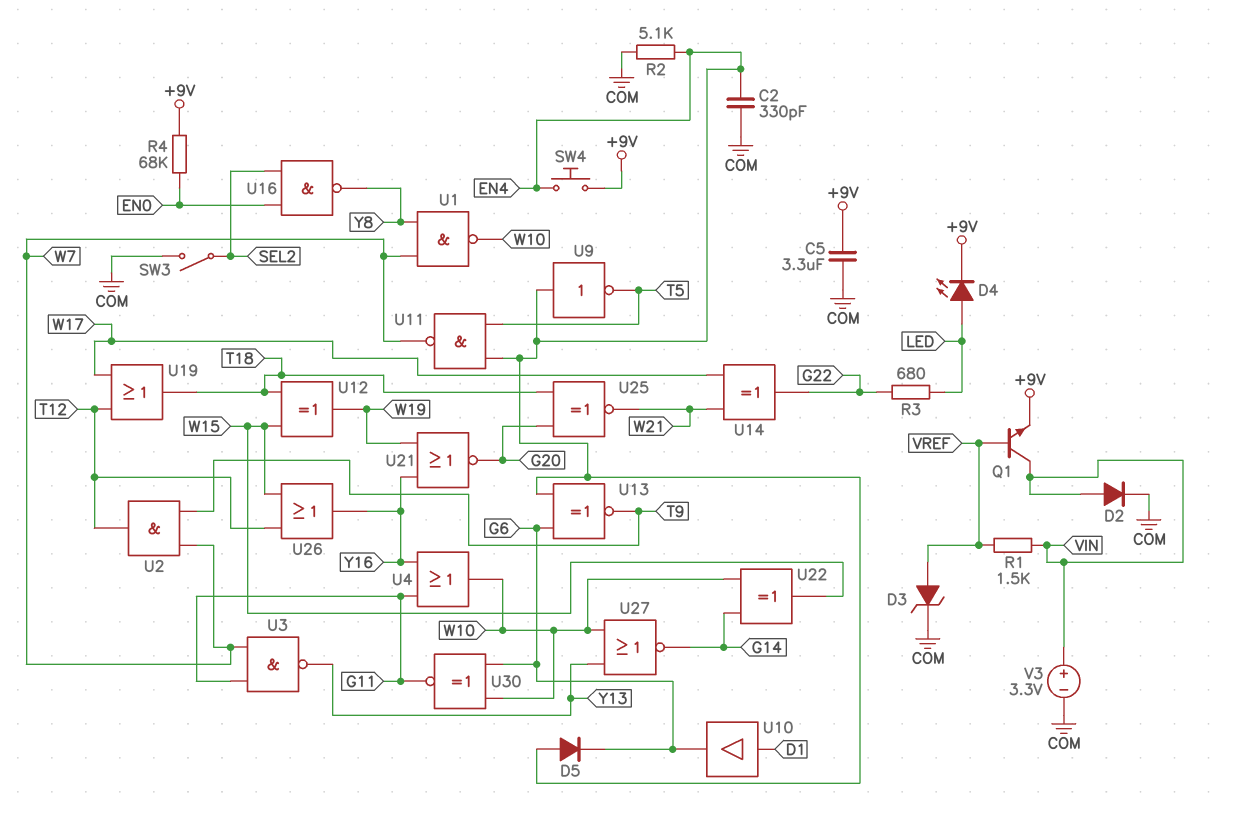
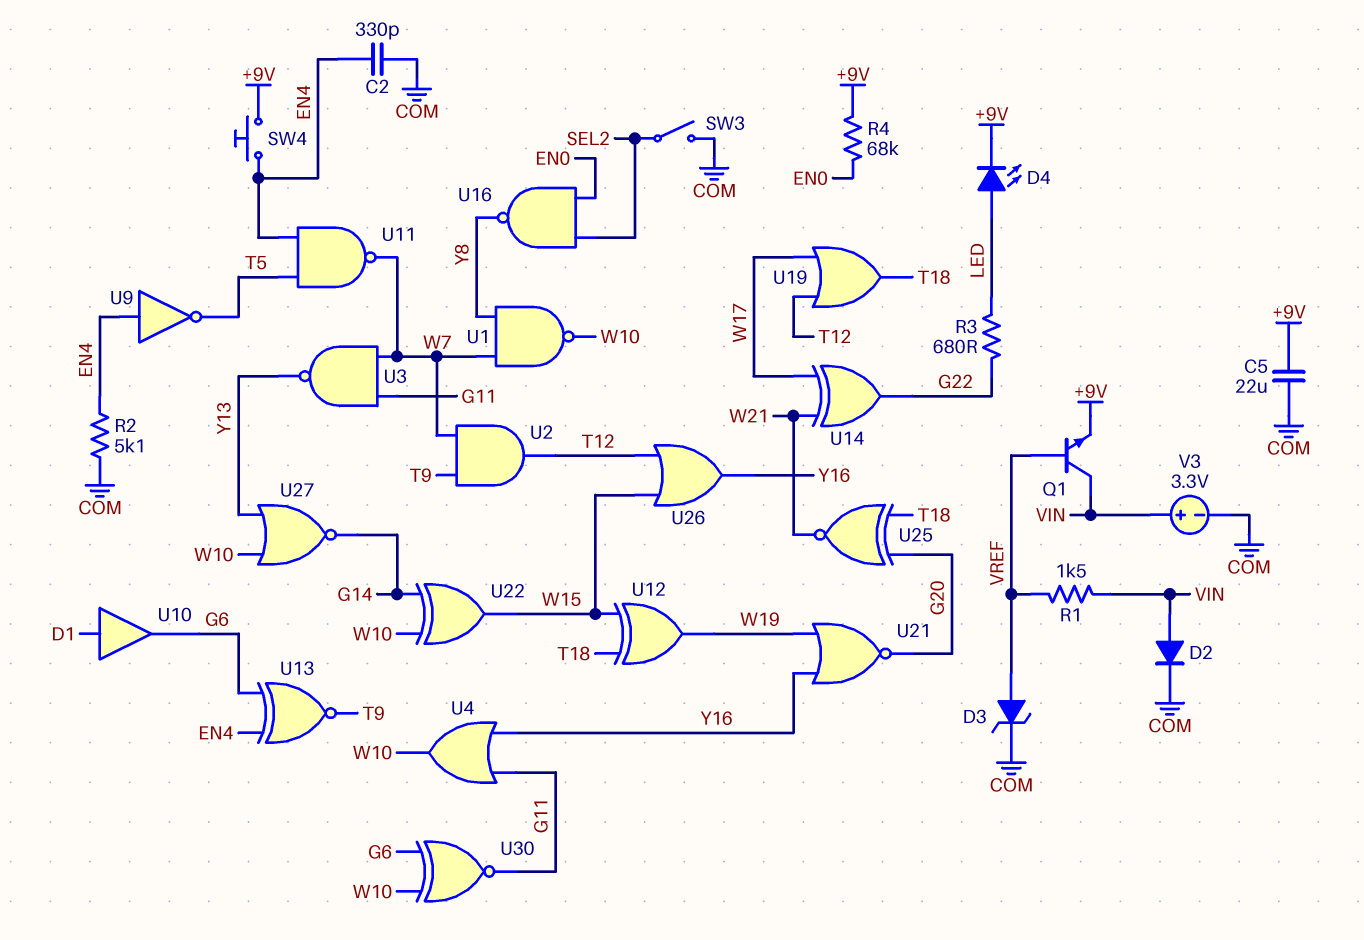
C5: 3.3uF (+9V, COM) -> 22uF (+9V, COM)
D5: diode (A EN4, K G6) -> none

